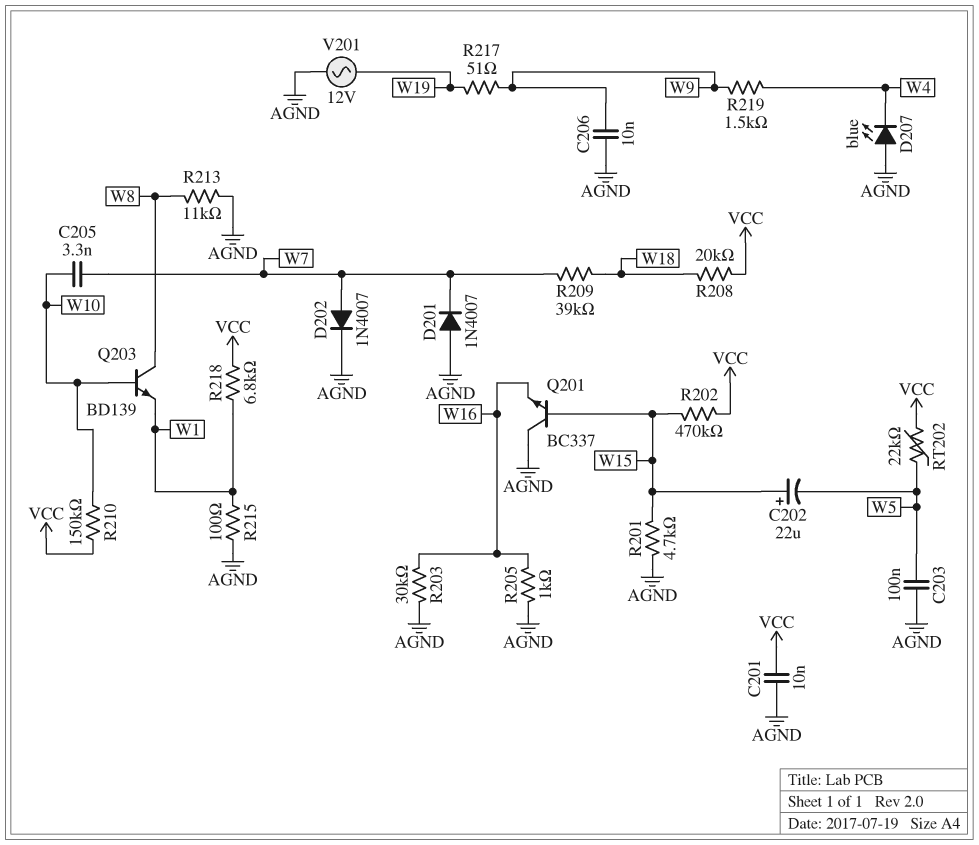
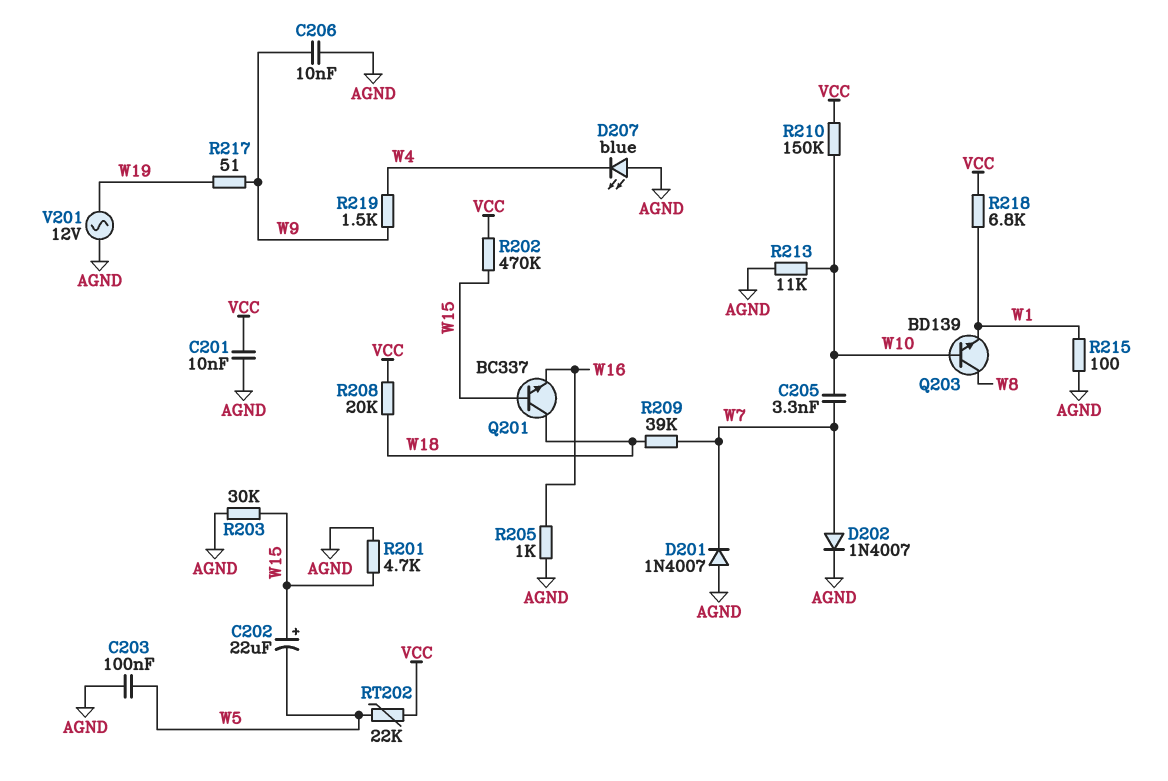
Q201: NPN BC337 (B W15, C AGND, E W16) -> NPN BC337 (B W15, C W18, E W16)
R203: 30k (AGND, W16) -> 30k (AGND, W15)
R213: 11k (AGND, W8) -> 11k (AGND, W10)

